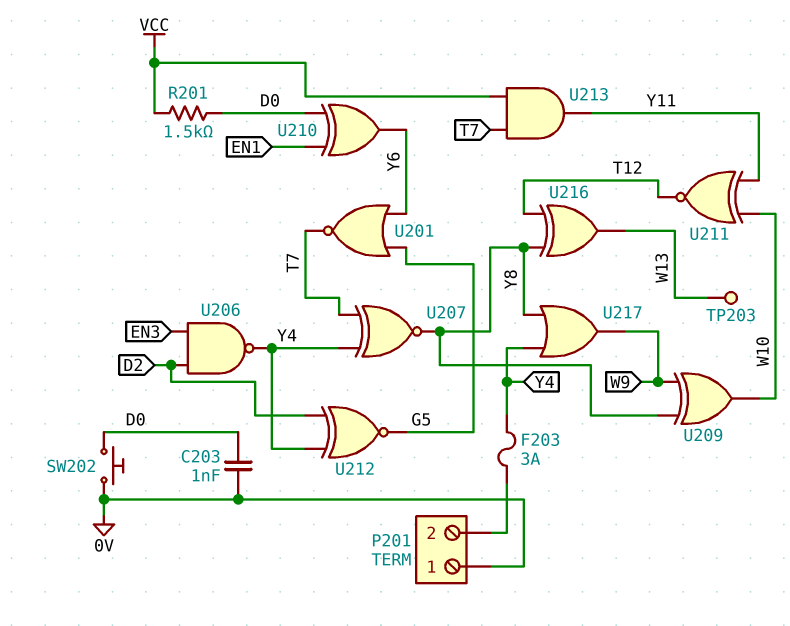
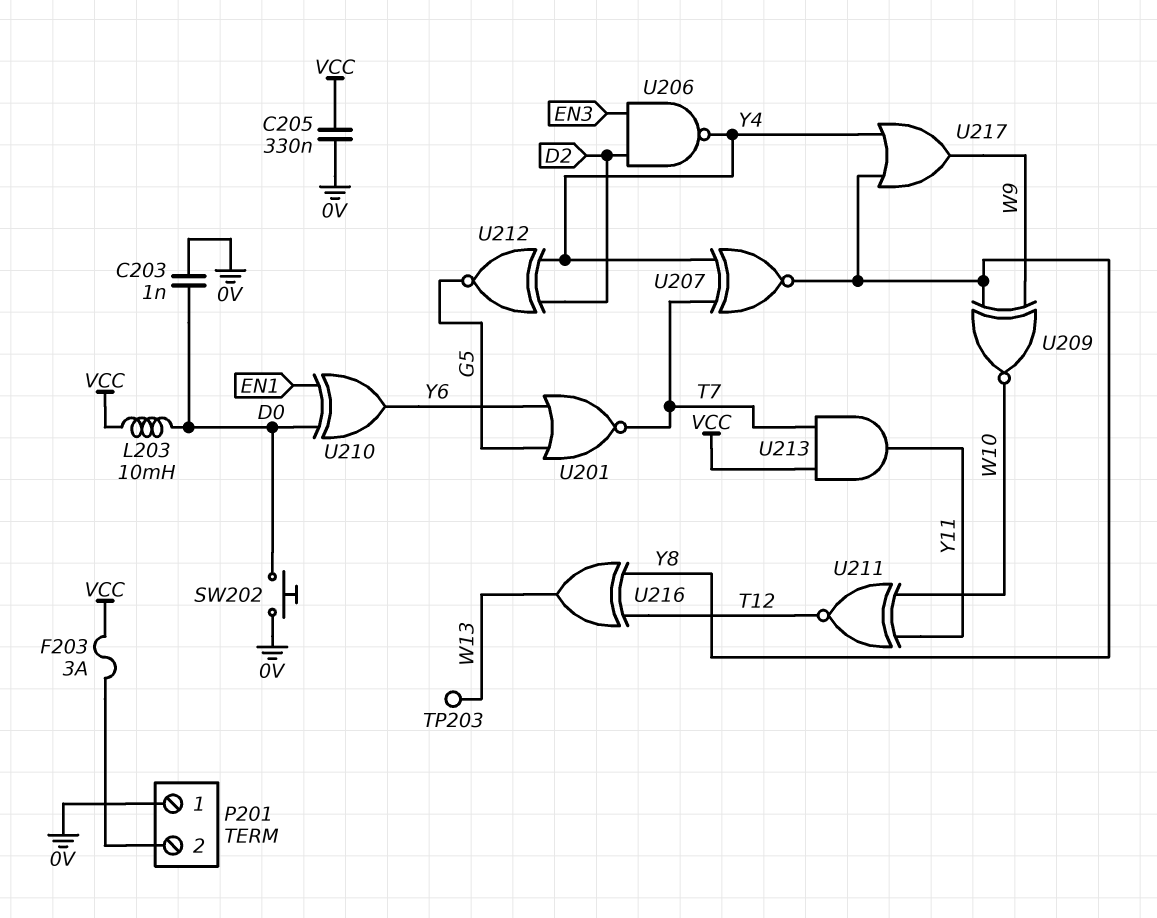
C205: none -> 330nF (0V, VCC)
F203: 3A (P201/2, Y4) -> 3A (P201/2, VCC)
L203: none -> 10mH (D0, VCC)
R201: 1.5k (D0, VCC) -> none
U209: XOR (in W9, in Y8, out W10) -> XNOR (in W9, in Y8, out W10)

